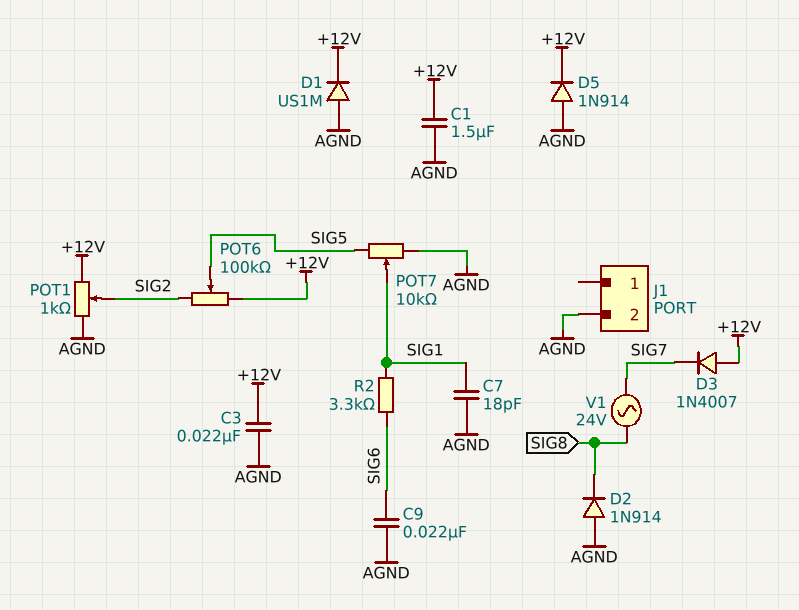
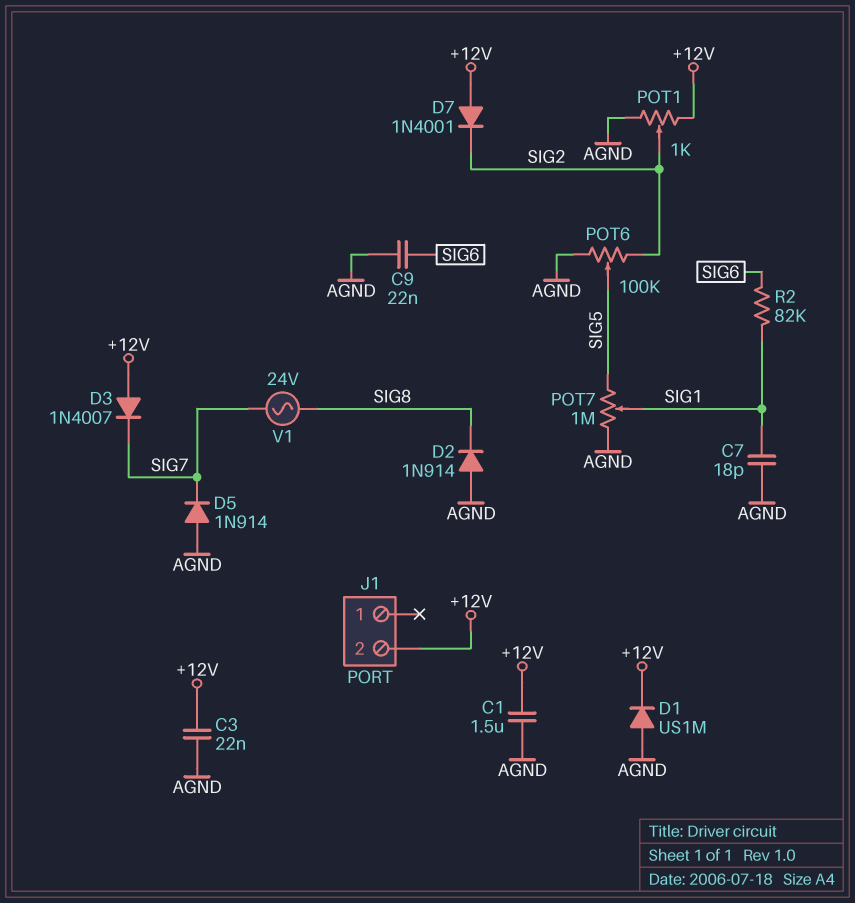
D5: diode 1N914 (A AGND, K +12V) -> diode 1N914 (A AGND, K SIG7)
D7: none -> diode 1N4001 (A +12V, K SIG2)
J1 pin 2: AGND -> +12V
POT6: 100k (+12V, SIG2, wiper SIG5) -> 100k (AGND, SIG2, wiper SIG5)
POT7: 10k (AGND, SIG5, wiper SIG1) -> 1M (AGND, SIG5, wiper SIG1)
R2: 3.3k (SIG1, SIG6) -> 82k (SIG1, SIG6)

